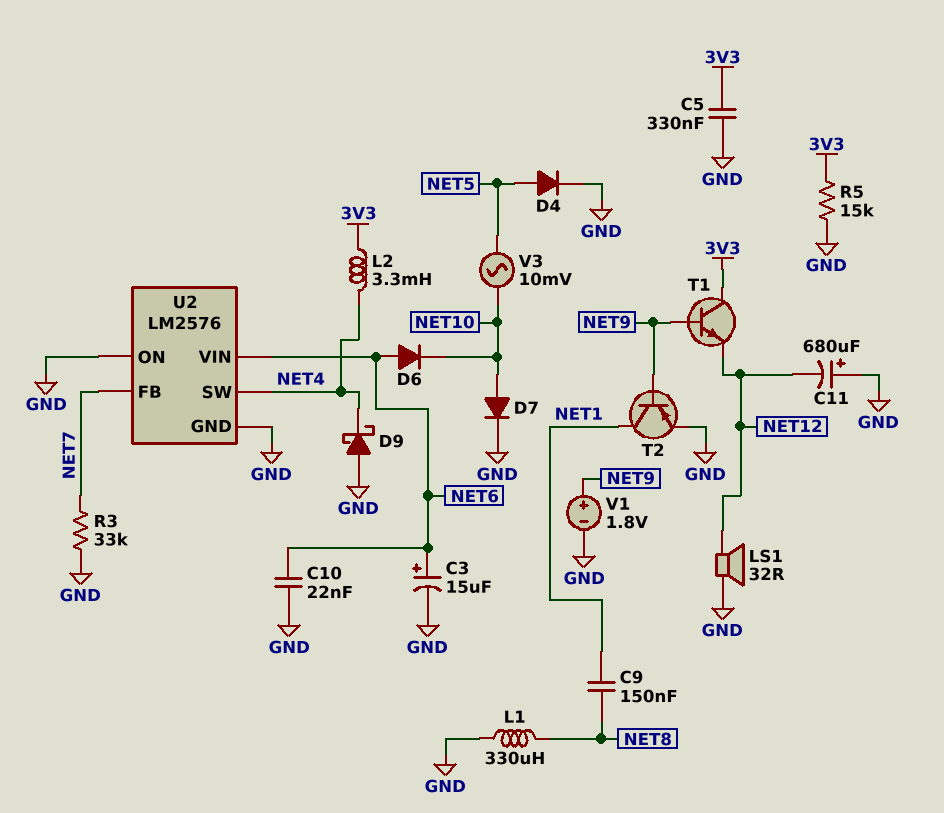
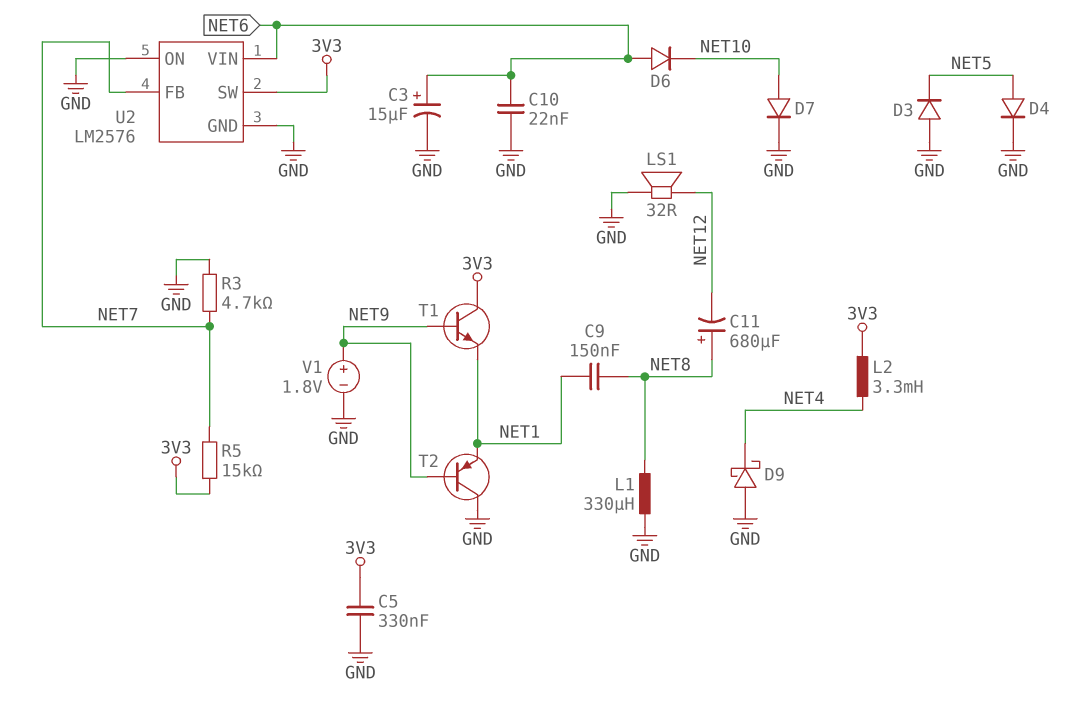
C11: 680uF (plus GND, minus NET12) -> 680uF (plus NET8, minus NET12)
D3: none -> diode (A GND, K NET5)
R3: 33k (GND, NET7) -> 4.7k (GND, NET7)
R5: 15k (3V3, GND) -> 15k (3V3, NET7)
T1: NPN (B NET9, C 3V3, E NET12) -> NPN (B NET9, C 3V3, E NET1)
T2: PNP (B NET9, C NET1, E GND) -> PNP (B NET9, C GND, E NET1)
U2 pin SW: NET4 -> 3V3
V3: AC 10mV (NET5, NET10) -> none

